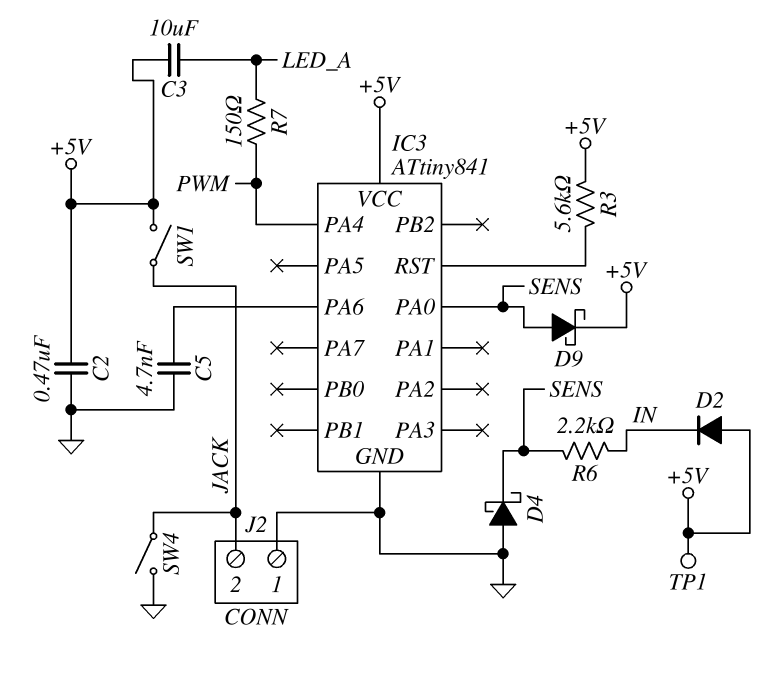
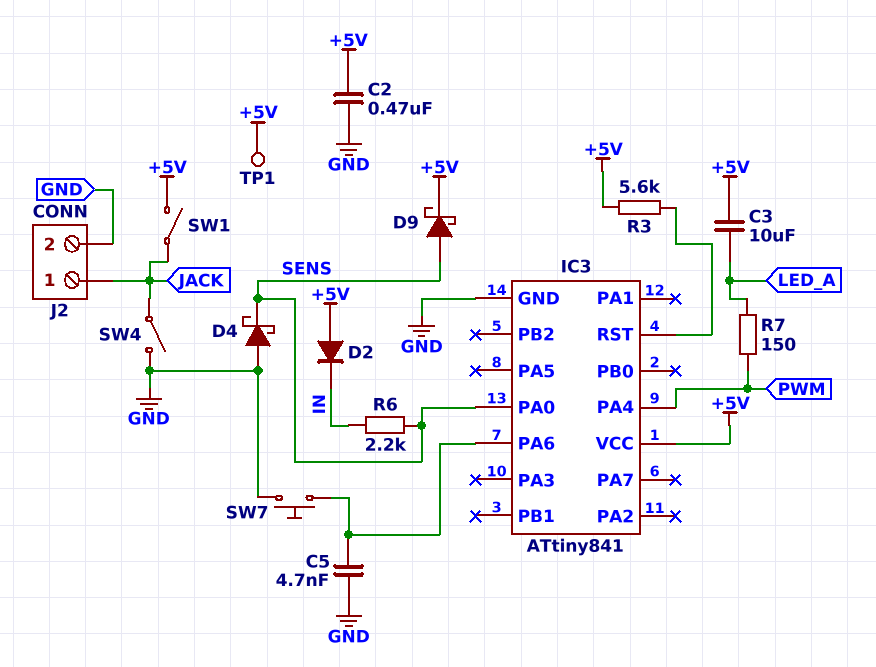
J2 pin 1: GND -> JACK
J2 pin 2: JACK -> GND
SW7: none -> button (GND, IC3/PA6)

